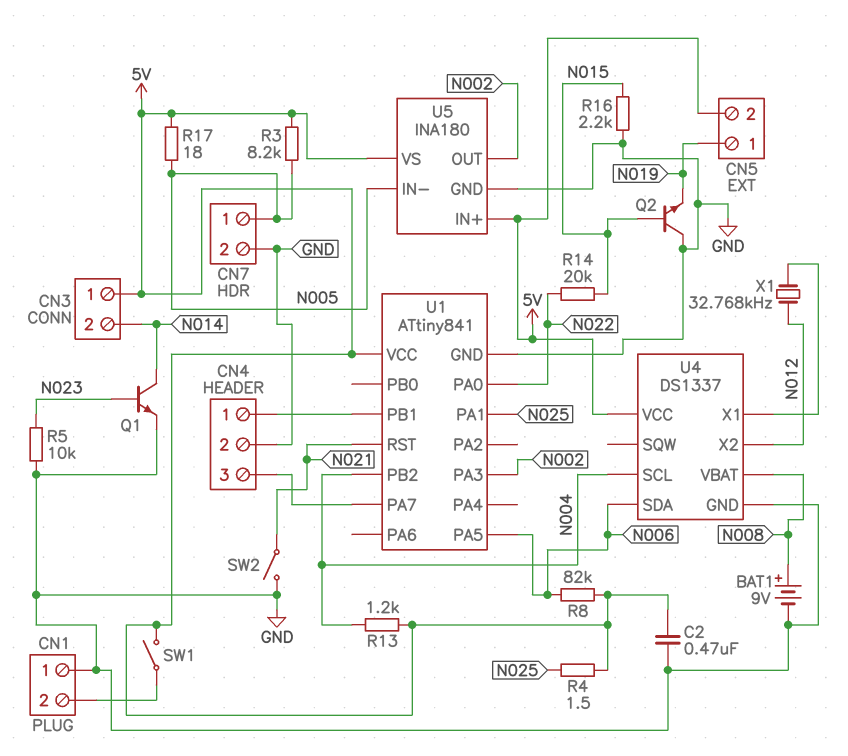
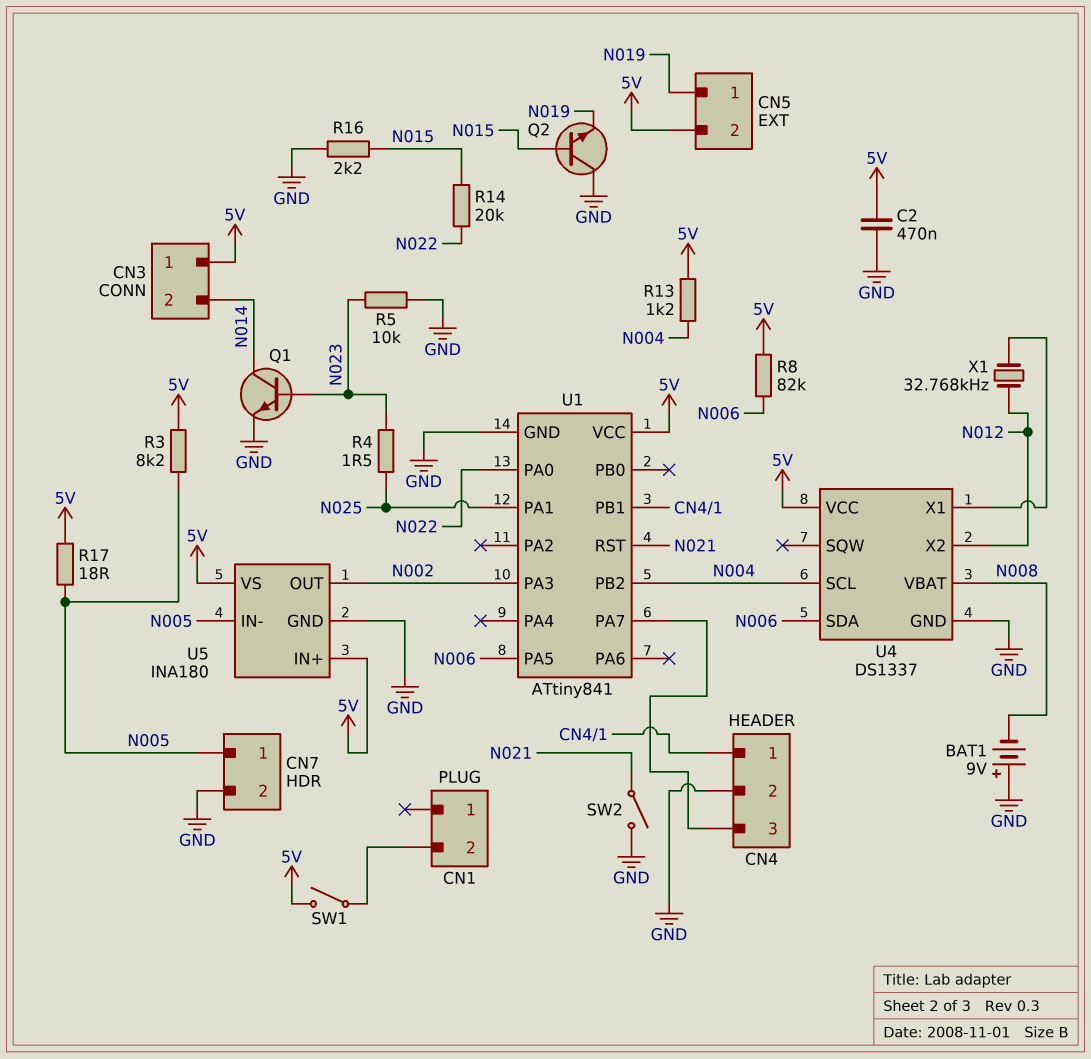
BAT1: 9V (plus N008, minus GND) -> 9V (plus GND, minus N008)
CN1 pin 1: GND -> none
R4: 1.5 (5V, N025) -> 1.5 (N023, N025)

